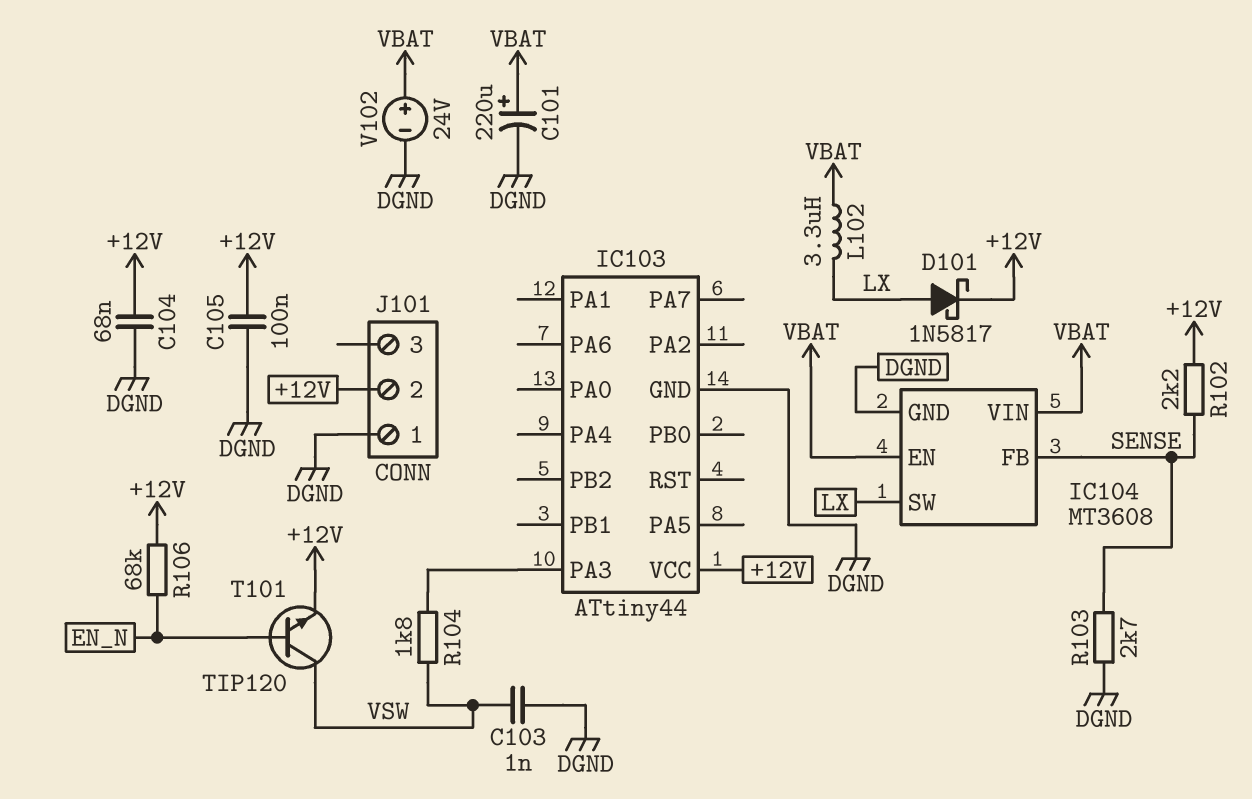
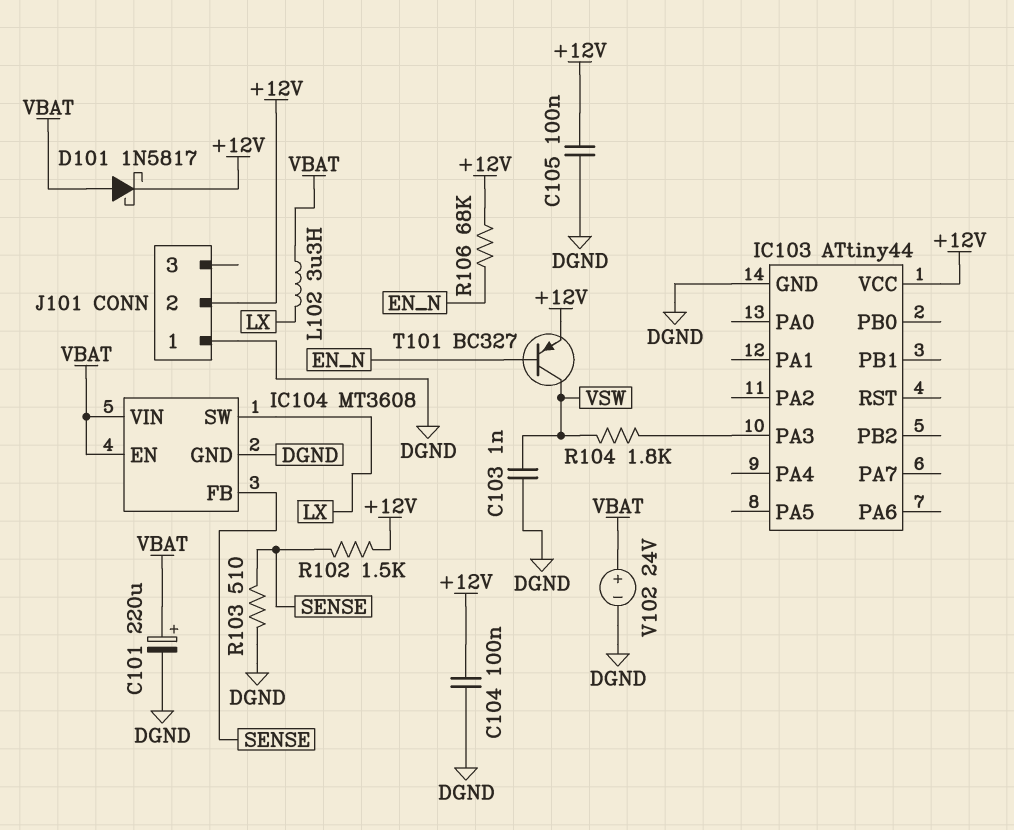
C104: 68nF (+12V, DGND) -> 100nF (+12V, DGND)
D101: schottky 1N5817 (A LX, K +12V) -> schottky 1N5817 (A VBAT, K +12V)
R102: 2.2k (+12V, SENSE) -> 1.5k (+12V, SENSE)
R103: 2.7k (DGND, SENSE) -> 510 (DGND, SENSE)
T101: NPN TIP120 (B EN_N, C VSW, E +12V) -> PNP BC327 (B EN_N, C VSW, E +12V)

